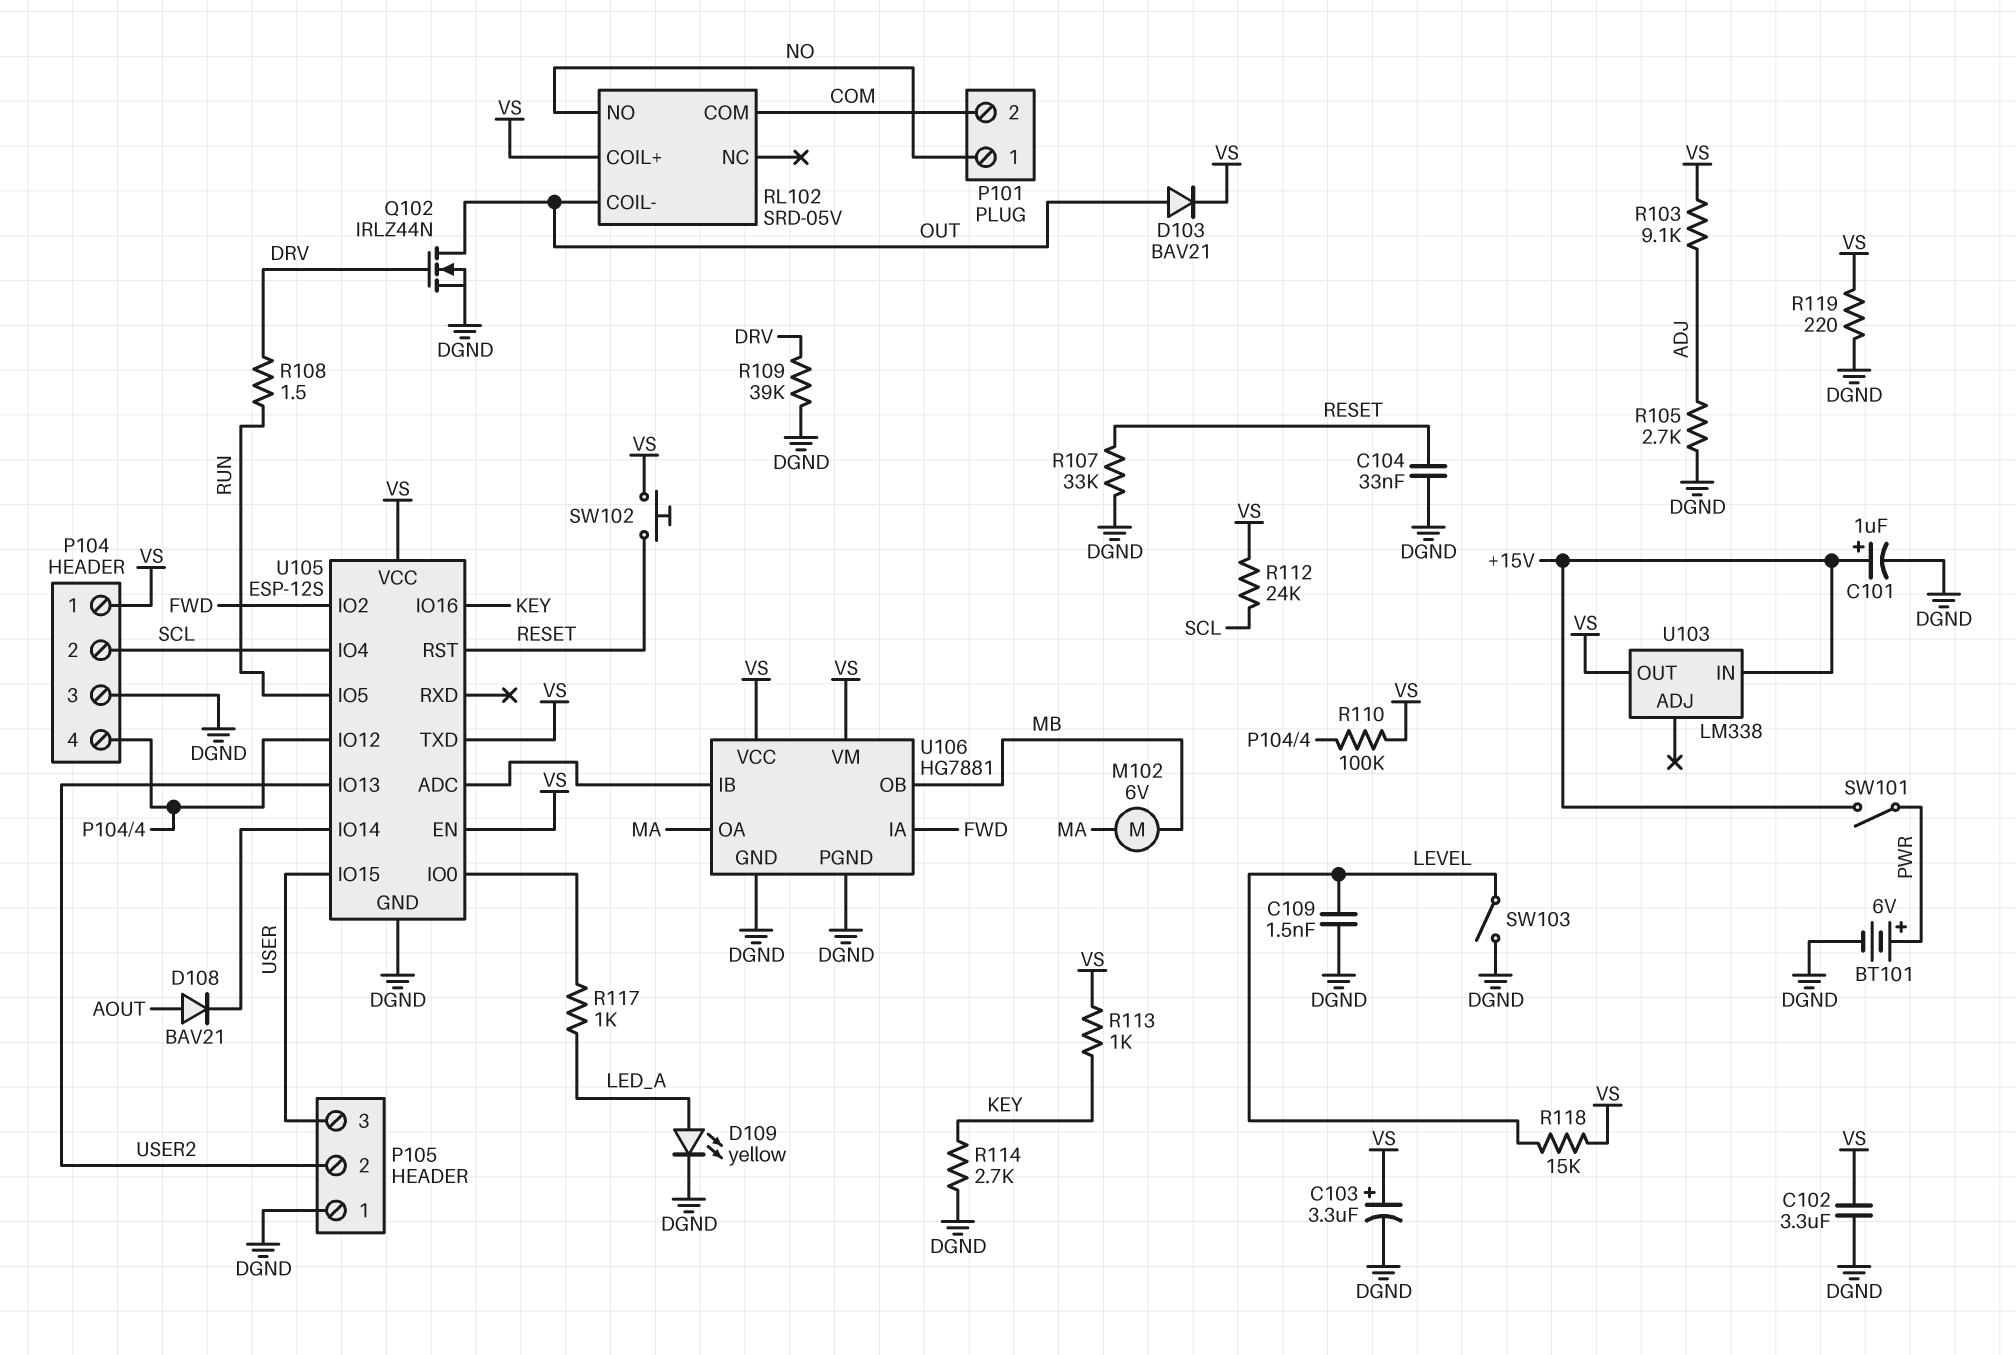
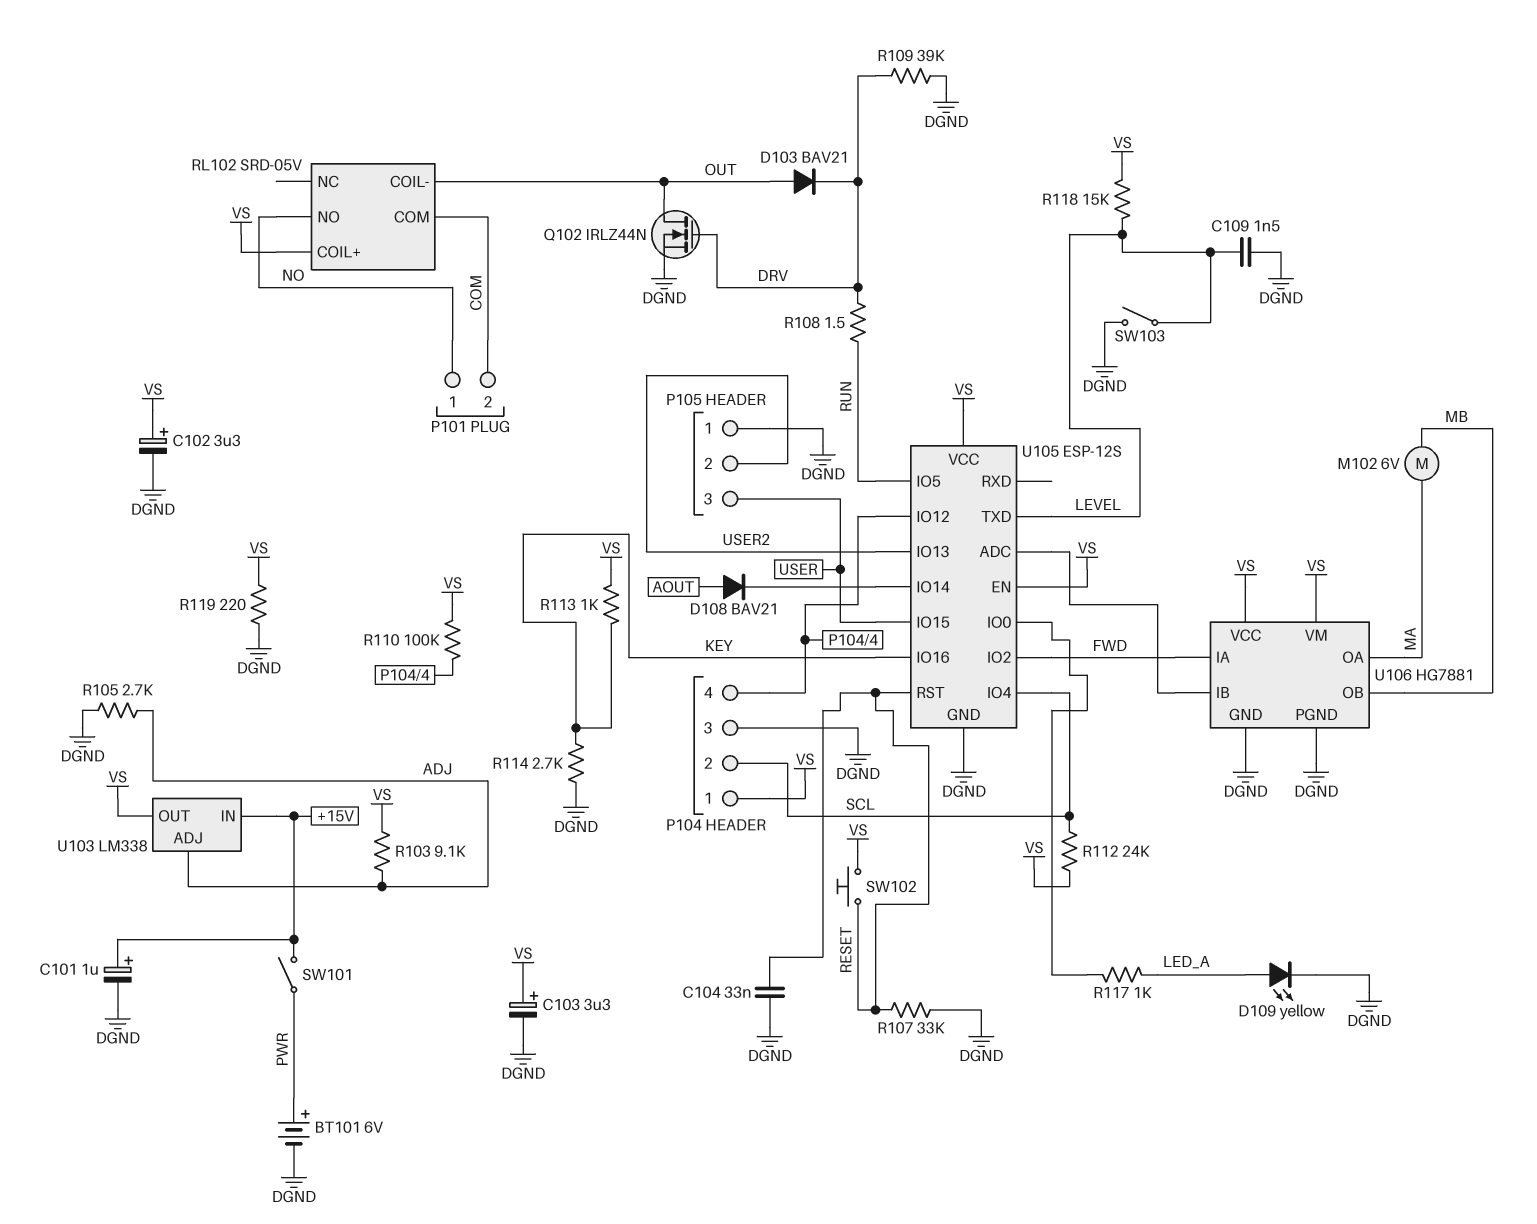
C102: 3.3uF (DGND, VS) -> 3.3uF (plus VS, minus DGND)
D103: diode BAV21 (A OUT, K VS) -> diode BAV21 (A OUT, K DRV)
U103 pin ADJ: none -> ADJ
U105 pin TXD: VS -> LEVEL

